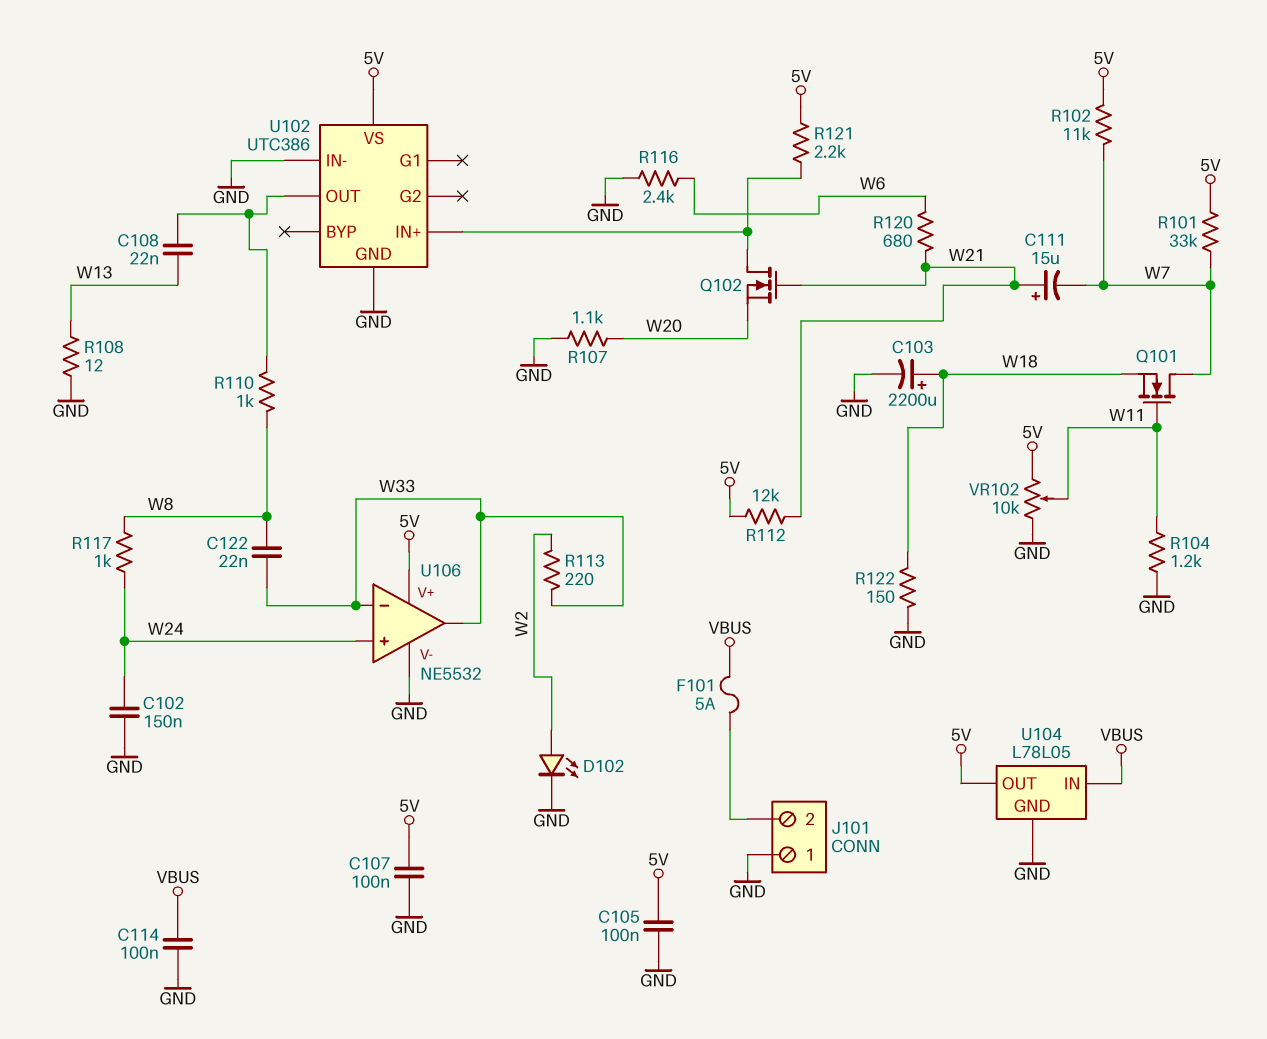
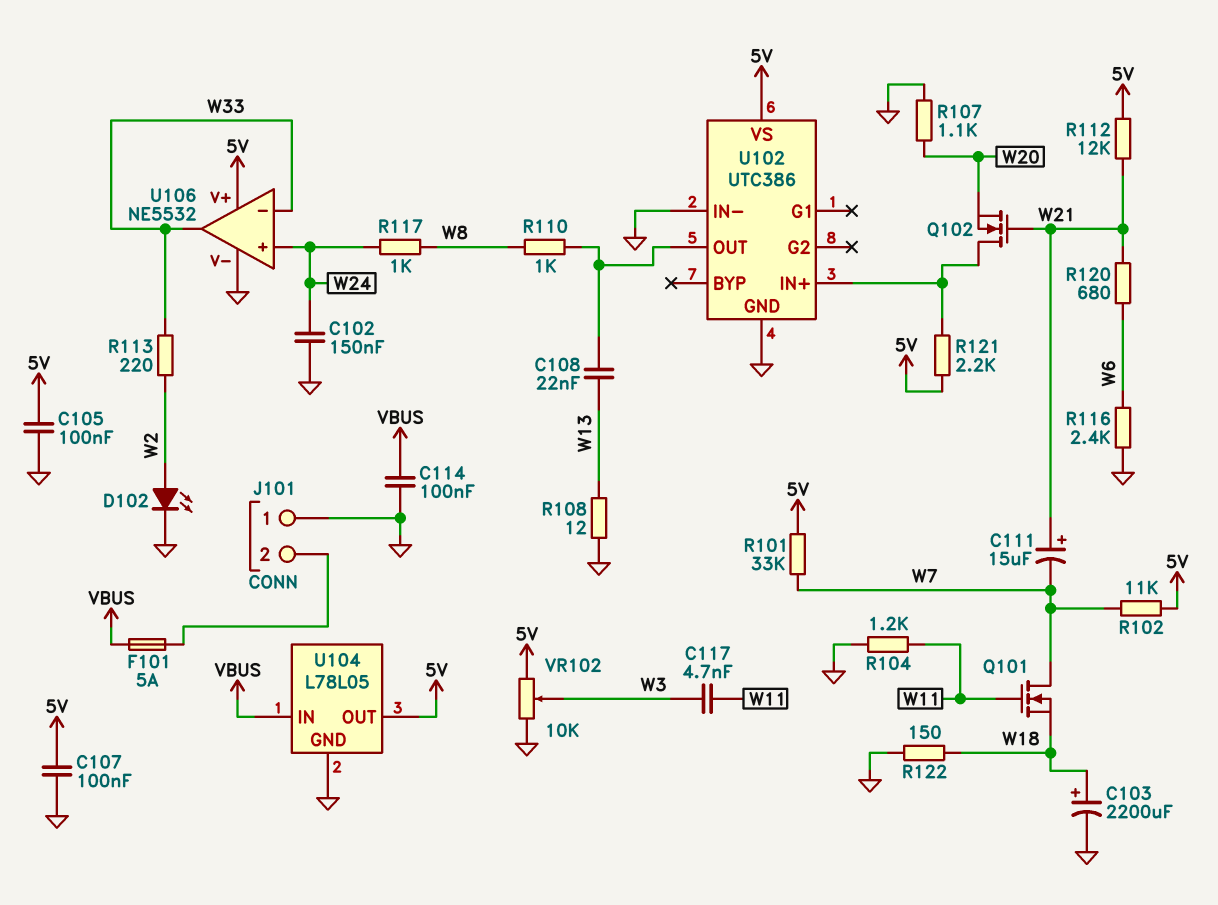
C117: none -> 4.7nF (W3, W11)
C122: 22nF (W8, W33) -> none
VR102: 10k (5V, GND, wiper W11) -> 10k (5V, GND, wiper W3)

